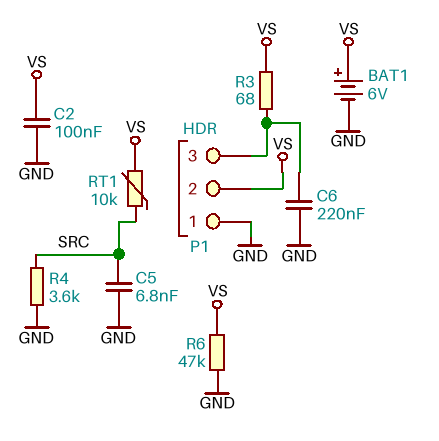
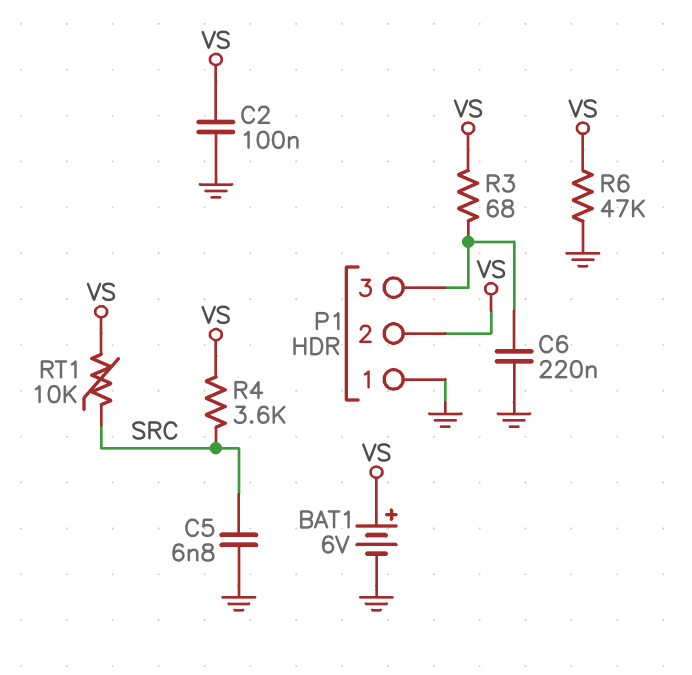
R4: 3.6k (GND, SRC) -> 3.6k (SRC, VS)

